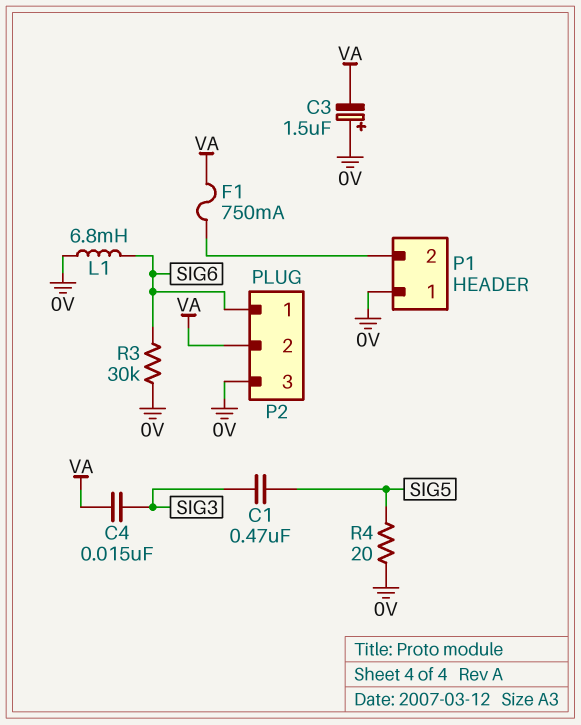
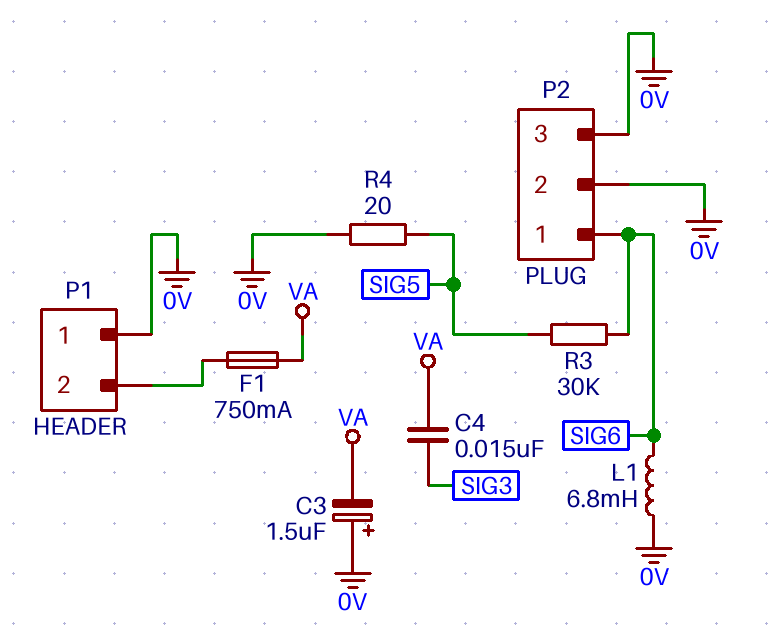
C1: 470nF (SIG3, SIG5) -> none
P2 pin 2: VA -> 0V
R3: 30k (0V, SIG6) -> 30k (SIG5, SIG6)

